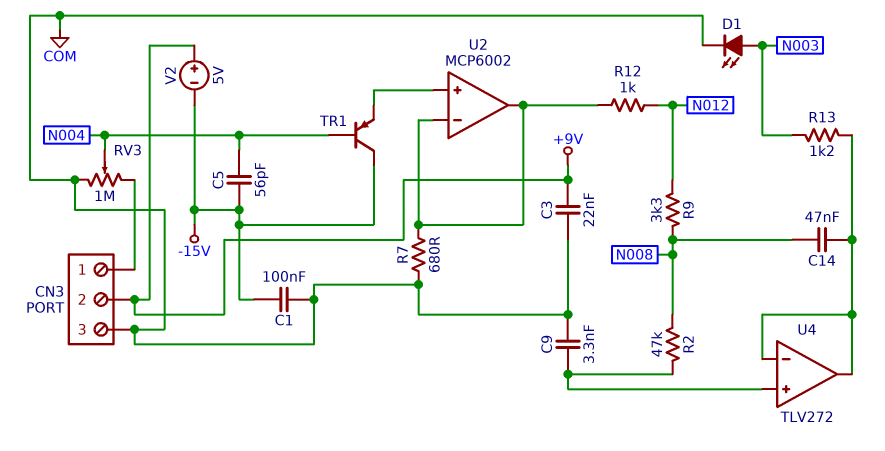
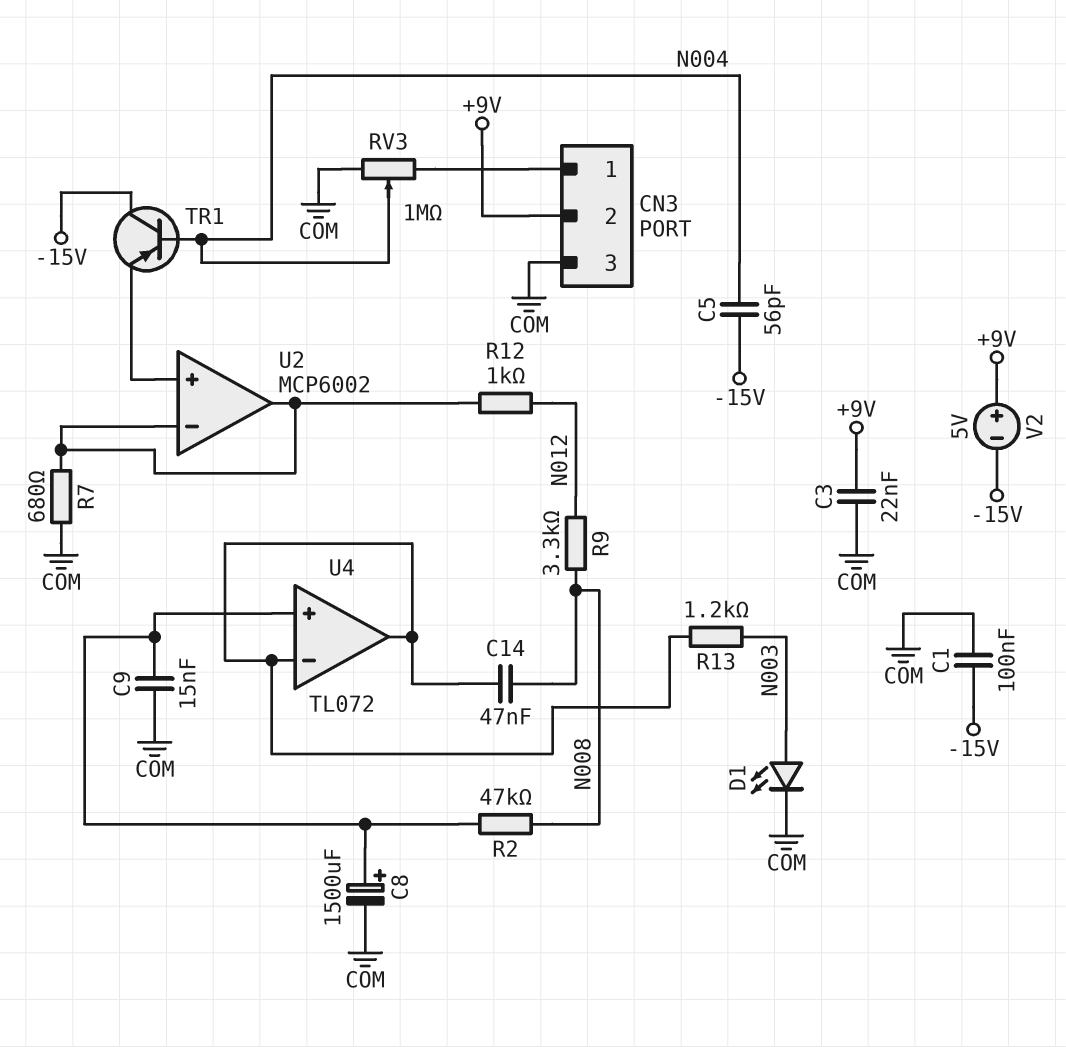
C8: none -> 1500uF (plus U4/in+, minus COM)
C9: 3.3nF (COM, U4/in+) -> 15nF (COM, U4/in+)
U4: TLV272 -> TL072

